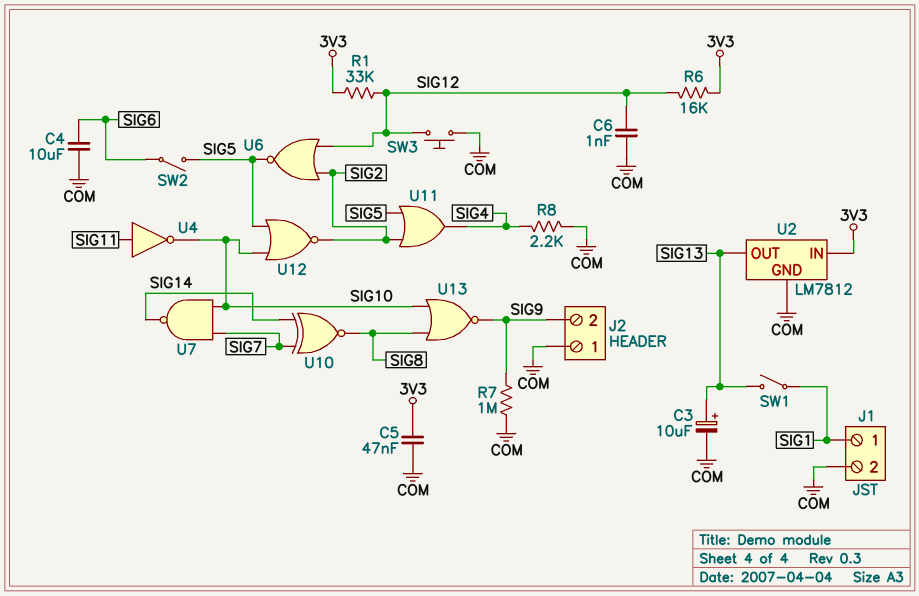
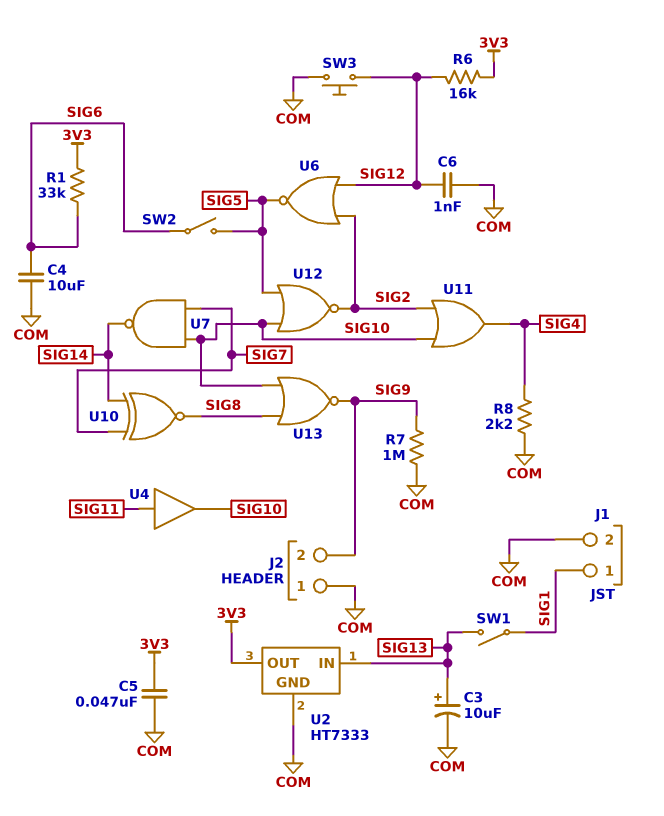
R1: 33k (3V3, SIG12) -> 33k (3V3, SIG6)
U2: LM7812 -> HT7333
U2 pin IN: 3V3 -> SIG13
U2 pin OUT: SIG13 -> 3V3
U4: NOT (in SIG11, out SIG10) -> buffer (in SIG11, out SIG10)
U11: OR (in SIG2, in SIG5, out SIG4) -> OR (in SIG2, in SIG10, out SIG4)

